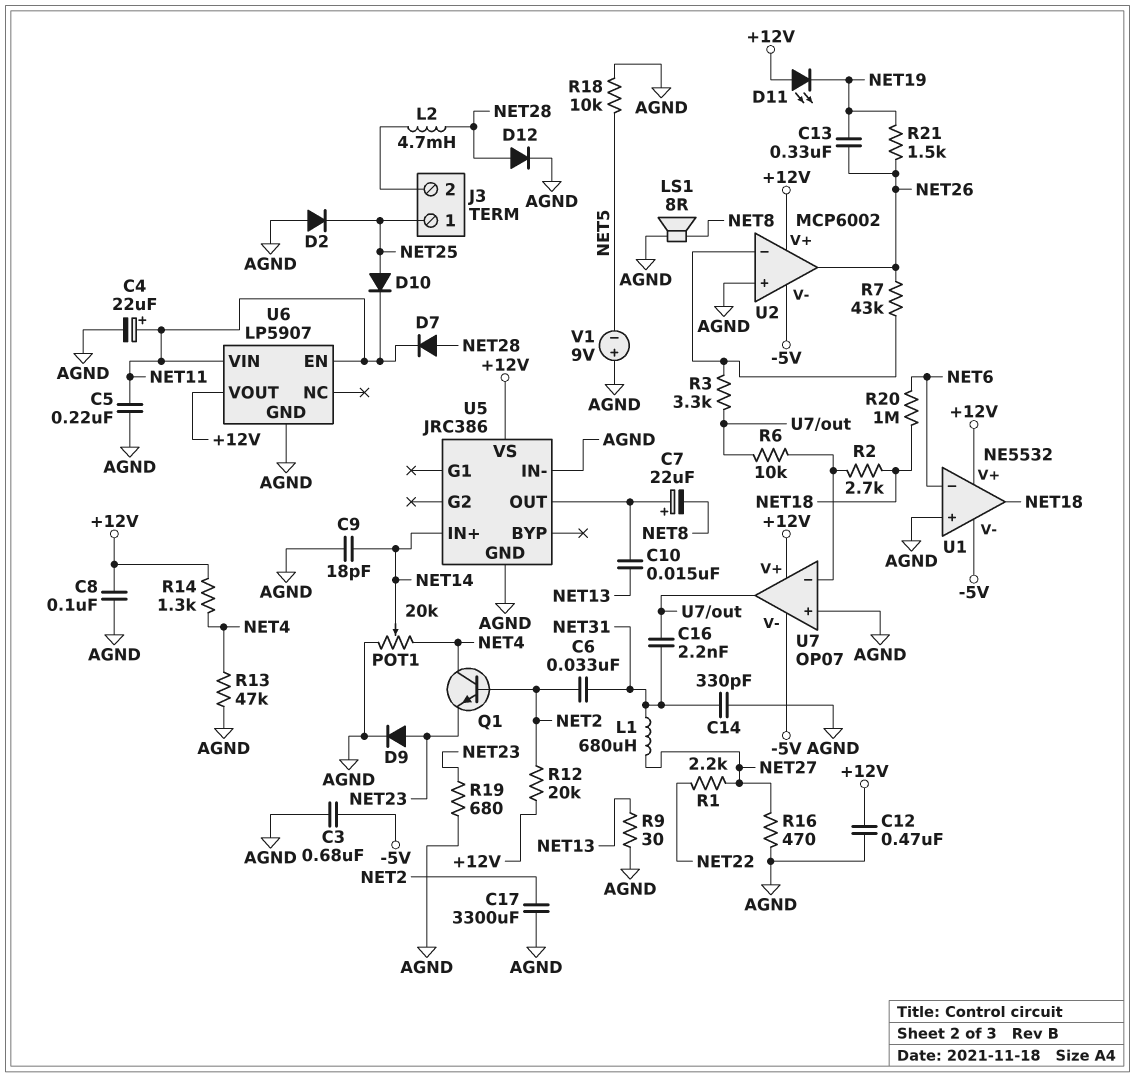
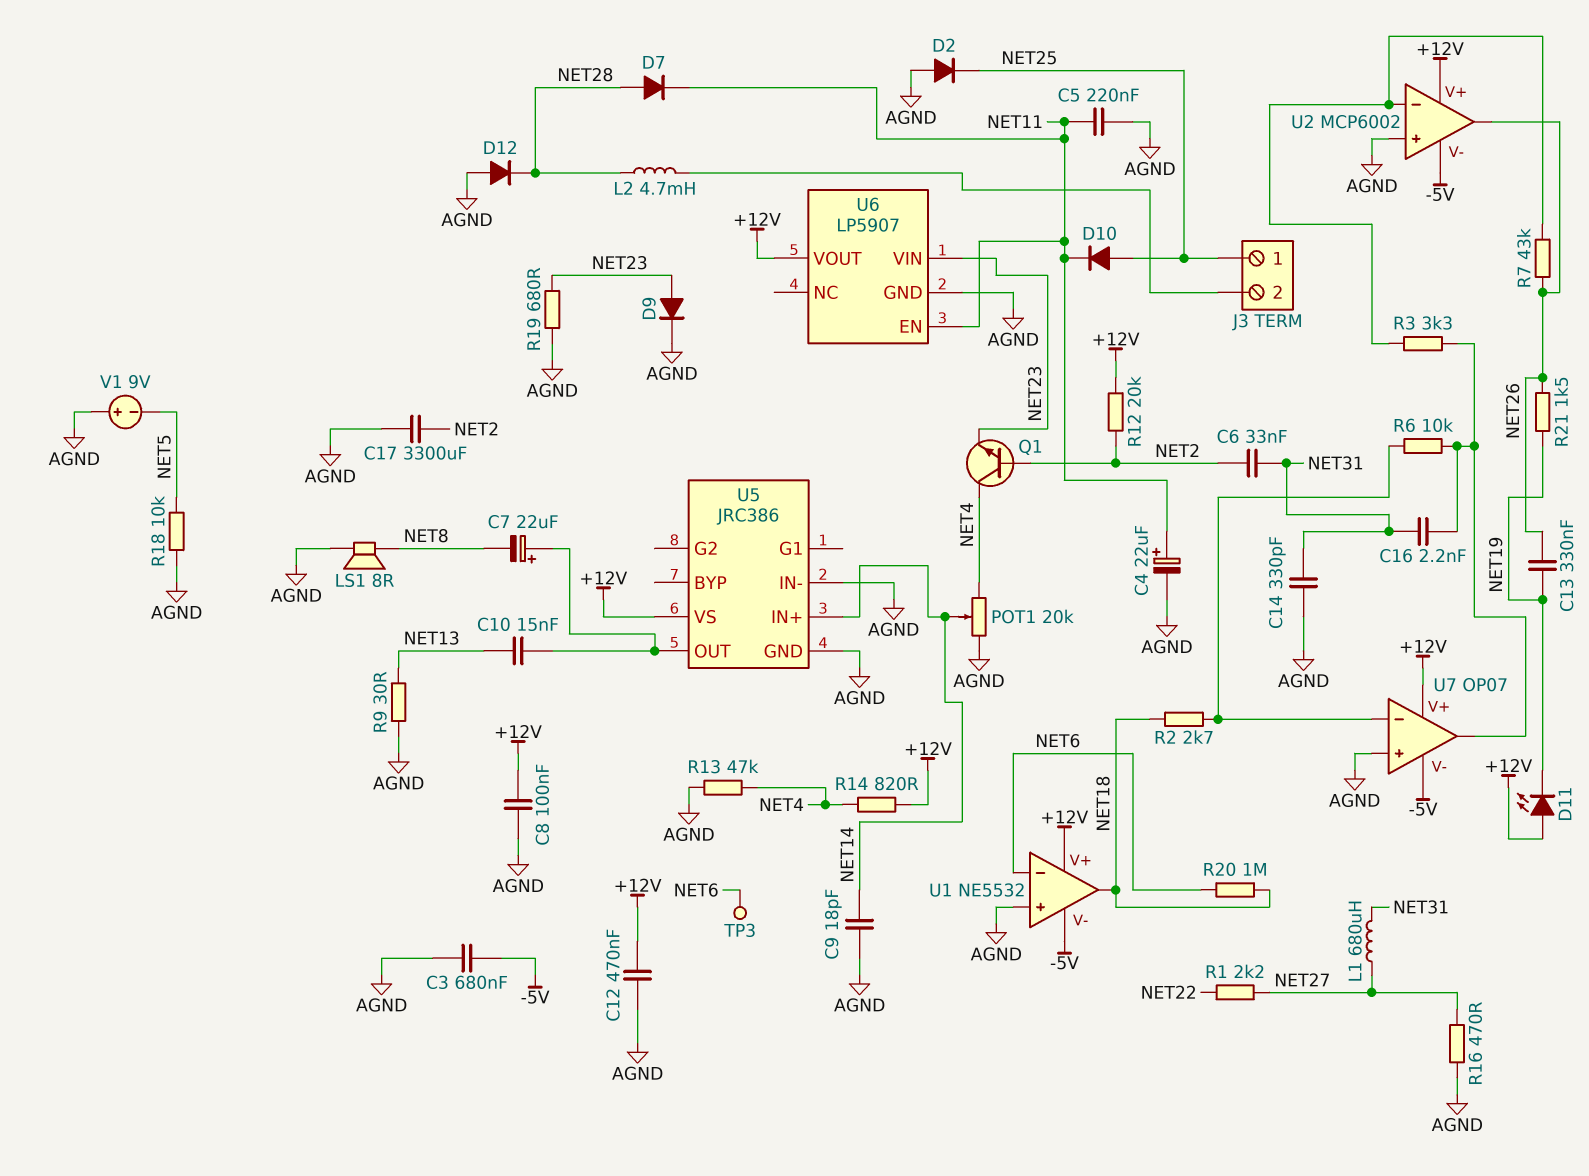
D12: diode (A NET28, K AGND) -> diode (A AGND, K NET28)
R14: 1.3k (+12V, NET4) -> 820 (+12V, NET4)
TP3: none -> test point (NET6)
U6 pin VIN: NET11 -> NET23

